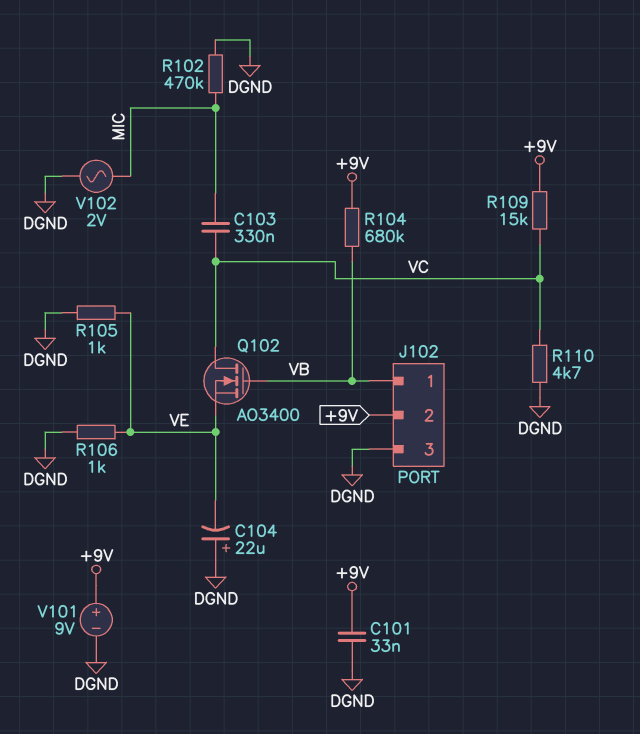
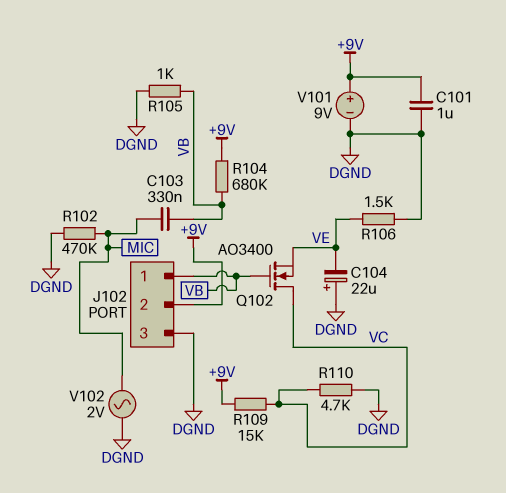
C101: 33nF (+9V, DGND) -> 1uF (+9V, DGND)
C103: 330nF (MIC, VC) -> 330nF (MIC, VB)
R105: 1k (DGND, VE) -> 1k (DGND, VB)
R106: 1k (DGND, VE) -> 1.5k (DGND, VE)

